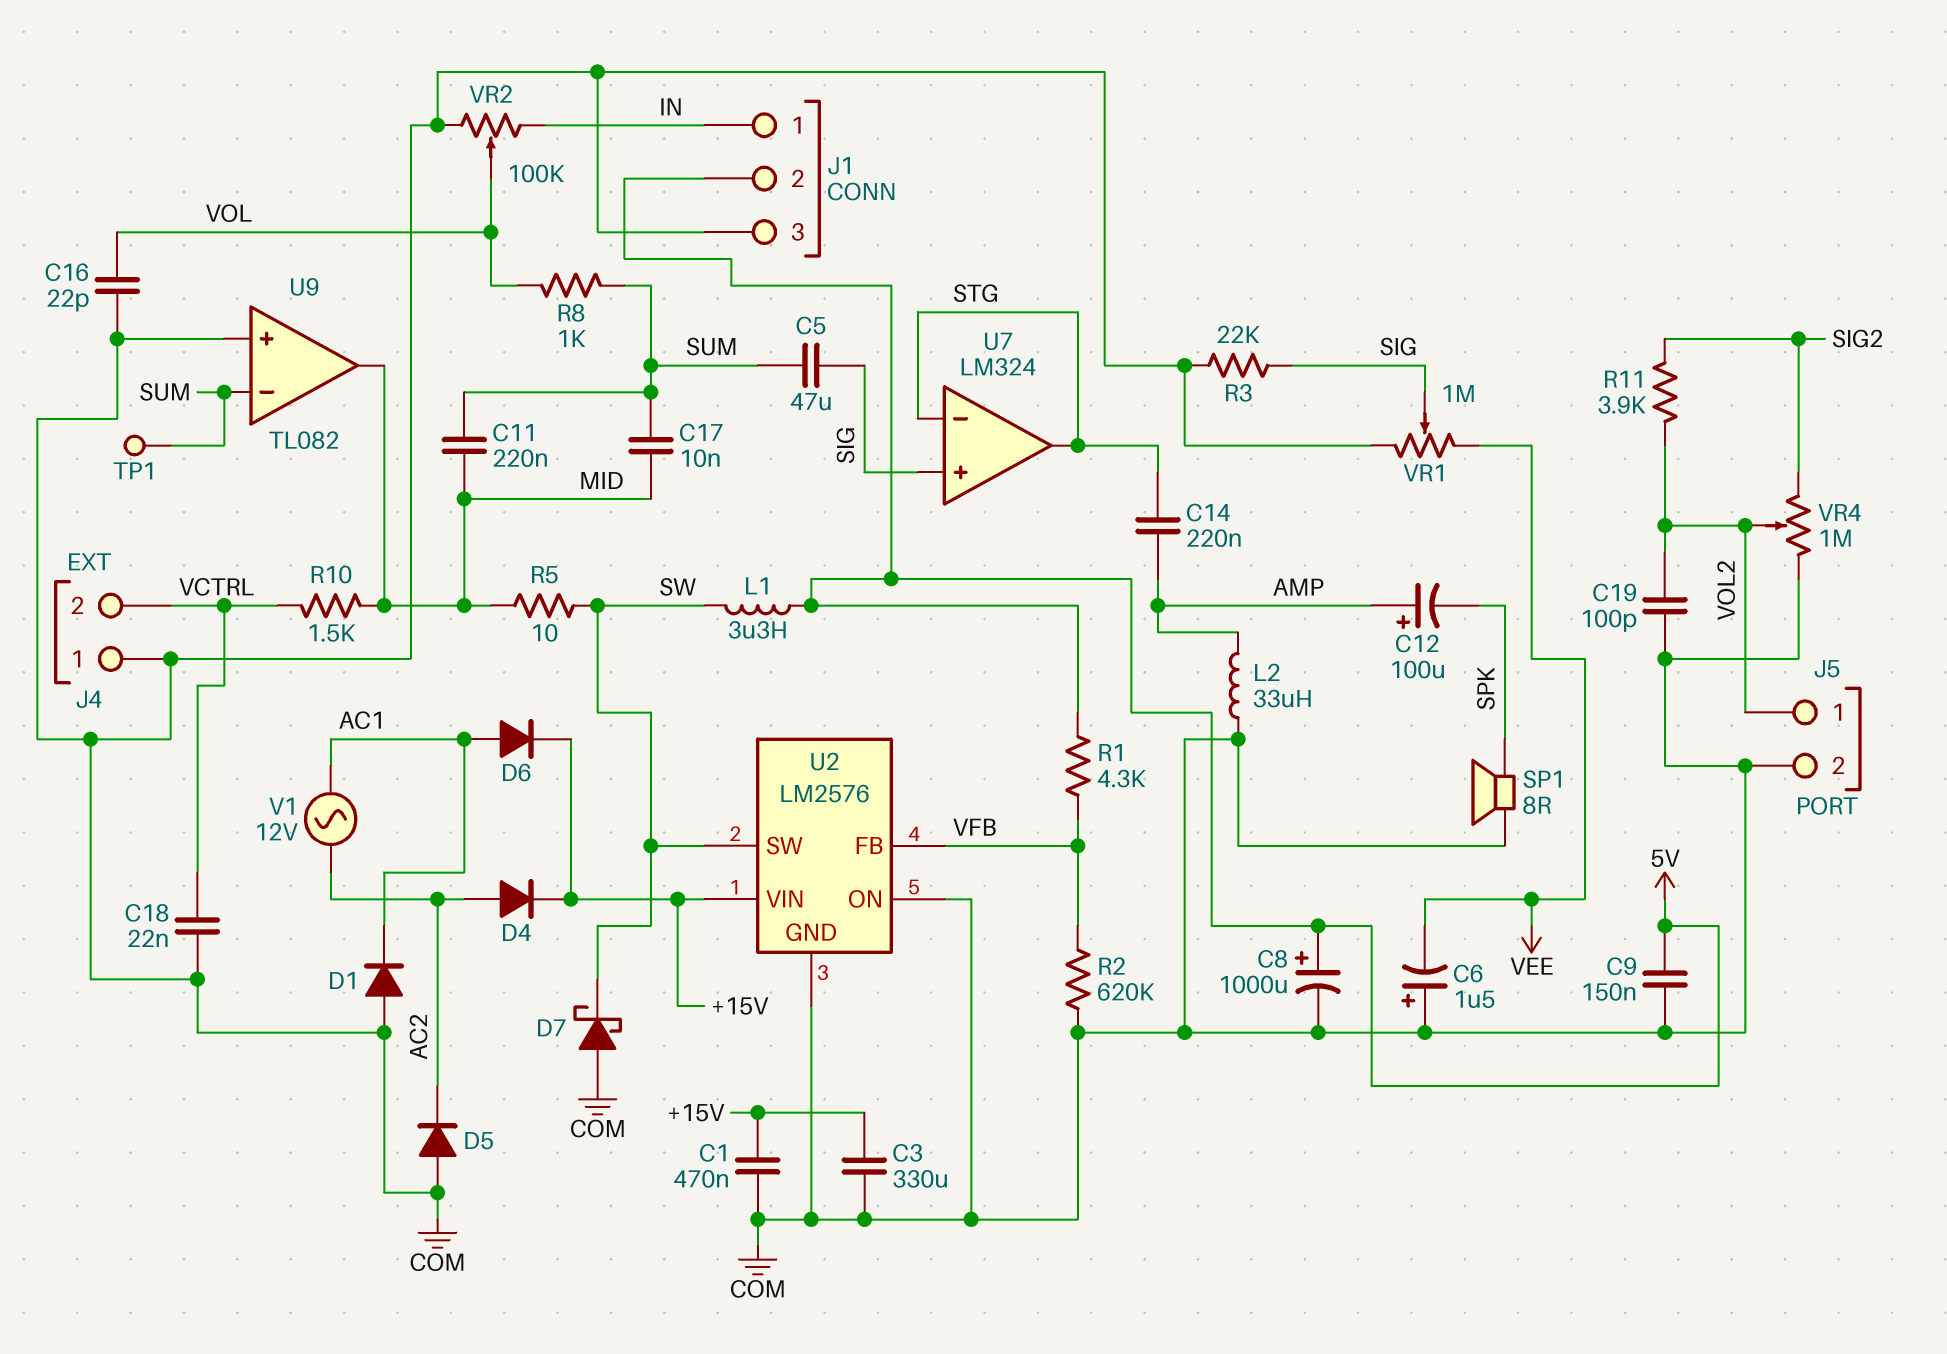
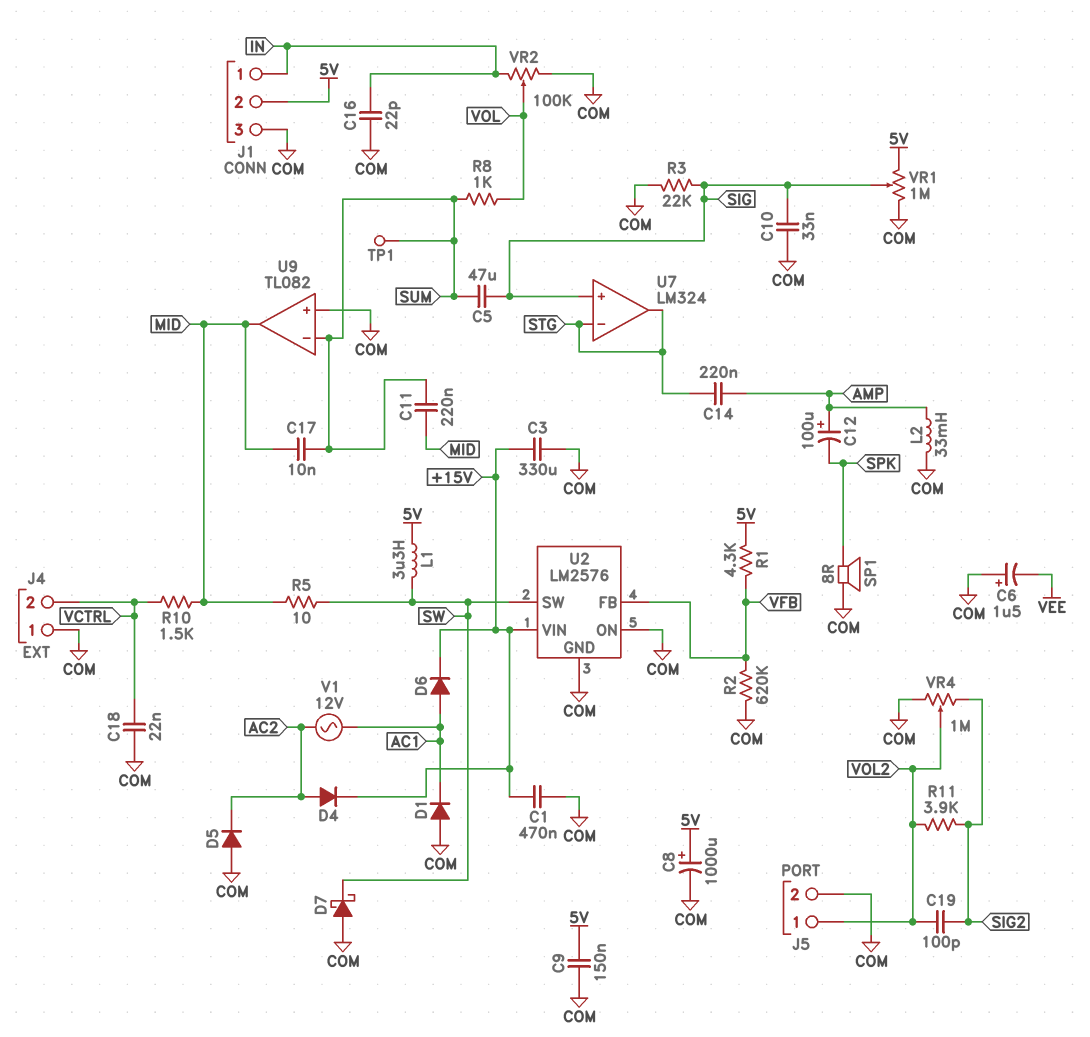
C10: none -> 33nF (COM, SIG)
C16: 22pF (COM, VOL) -> 22pF (COM, IN)
C19: 100pF (COM, VOL2) -> 100pF (SIG2, VOL2)
L2: 33uH (AMP, COM) -> 33mH (AMP, COM)
VR1: 1M (COM, VEE, wiper SIG) -> 1M (5V, COM, wiper SIG)

